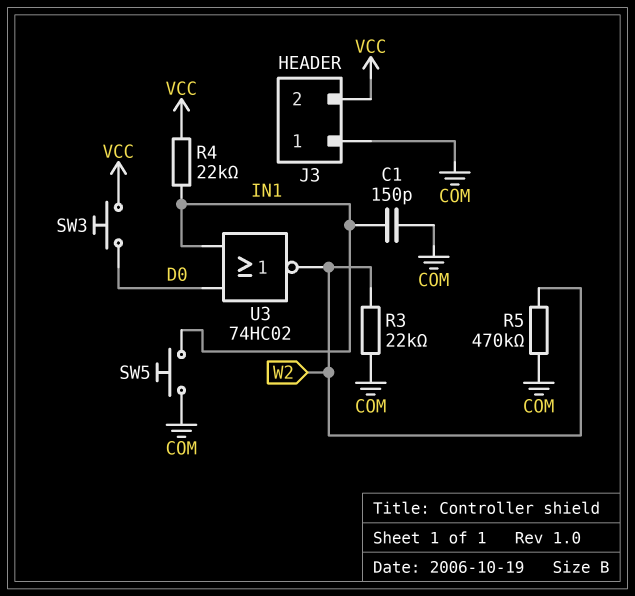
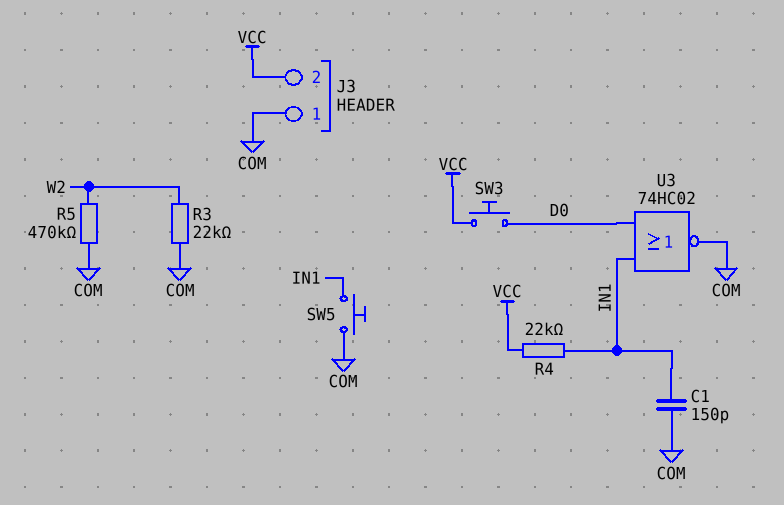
U3: NOR 74HC02 (in D0, in IN1, out W2) -> NOR 74HC02 (in D0, in IN1, out COM)

